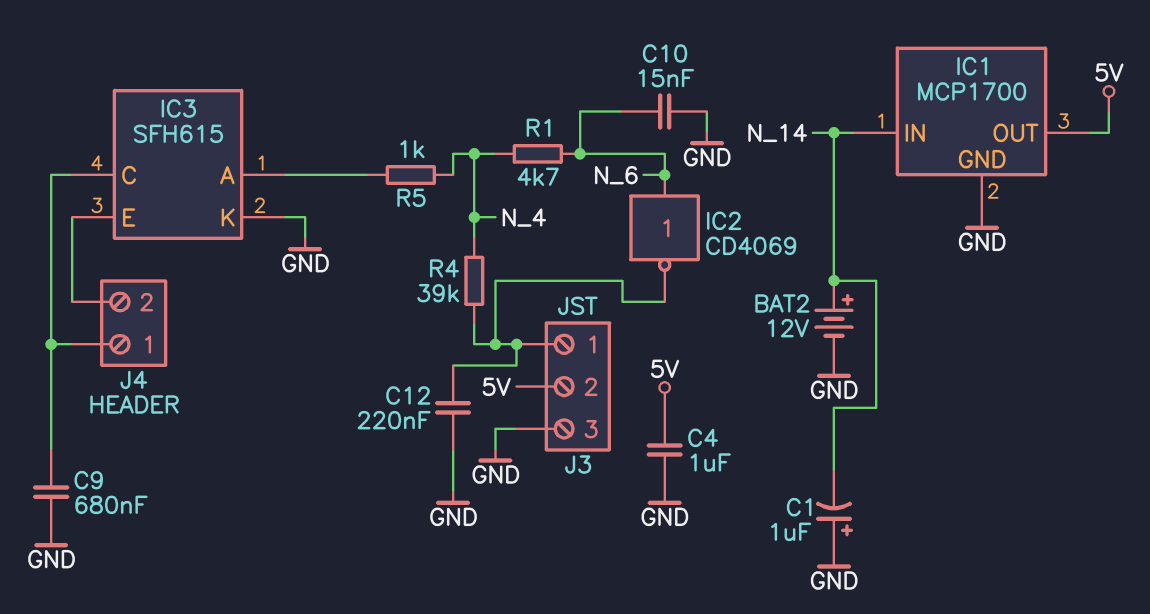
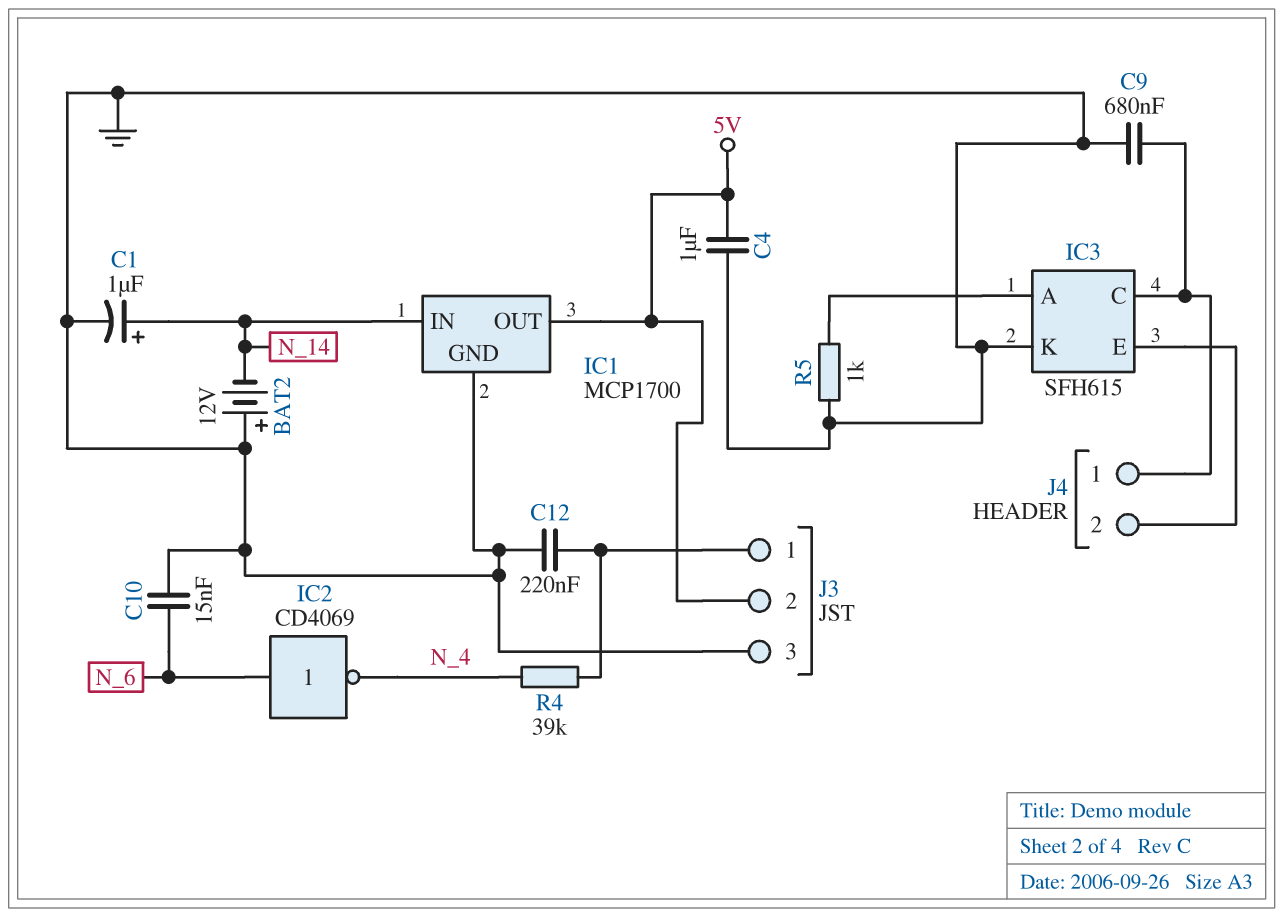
BAT2: 12V (plus N_14, minus GND) -> 12V (plus GND, minus N_14)
C1: 1uF (plus GND, minus N_14) -> 1uF (plus N_14, minus GND)
IC2: NOT CD4069 (in N_6, out J3/1) -> NOT CD4069 (in N_6, out N_4)
R1: 4.7k (N_4, N_6) -> none
R5: 1k (IC3/A, N_4) -> 1k (GND, IC3/A)

